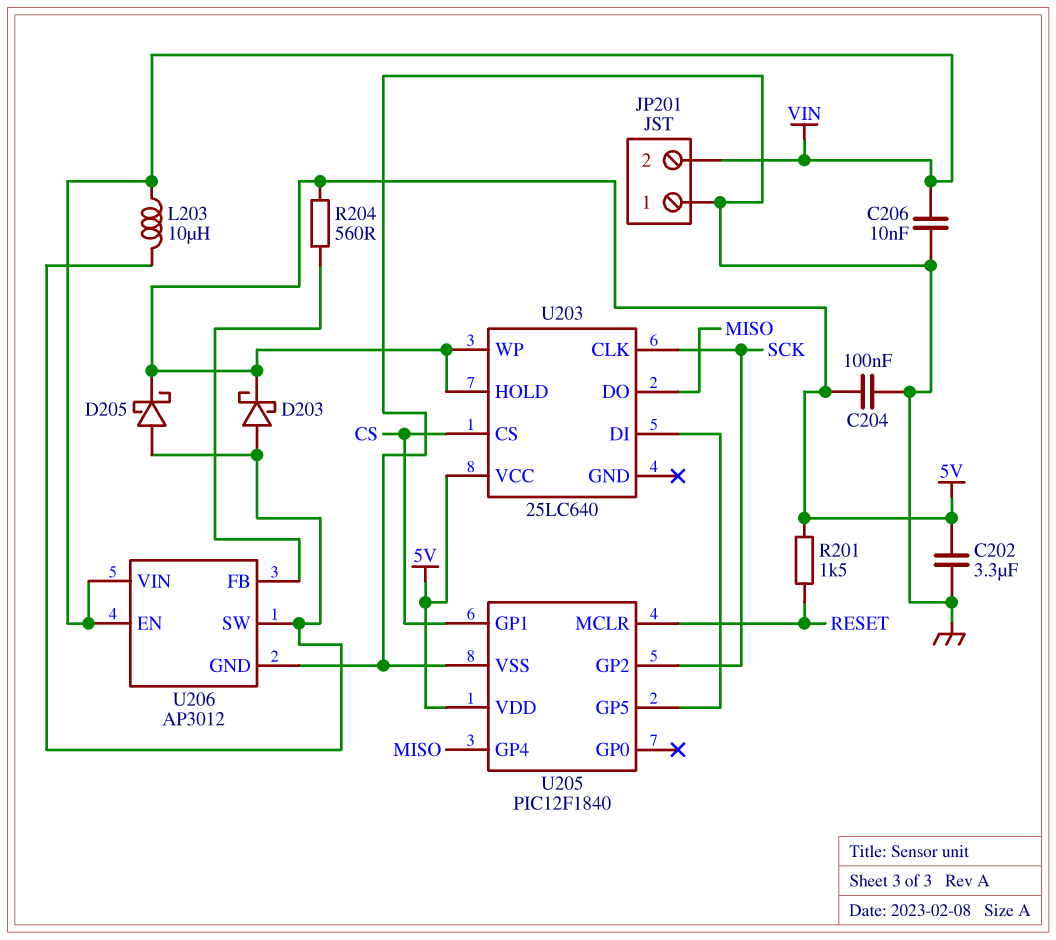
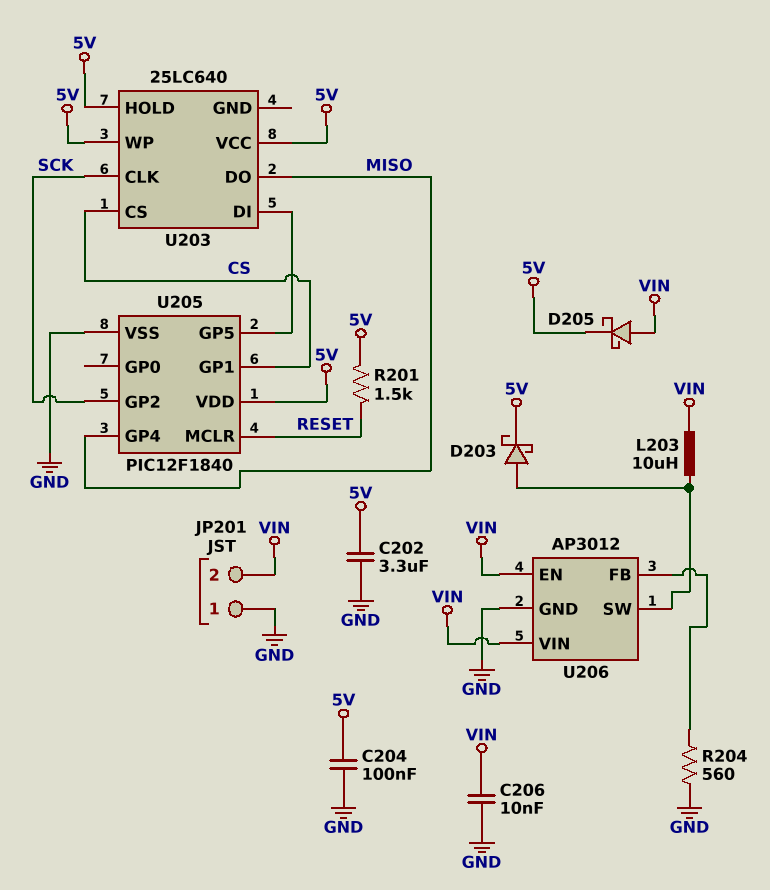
D205: schottky (A U206/SW, K 5V) -> schottky (A VIN, K 5V)
R204: 560 (5V, U206/FB) -> 560 (GND, U206/FB)

